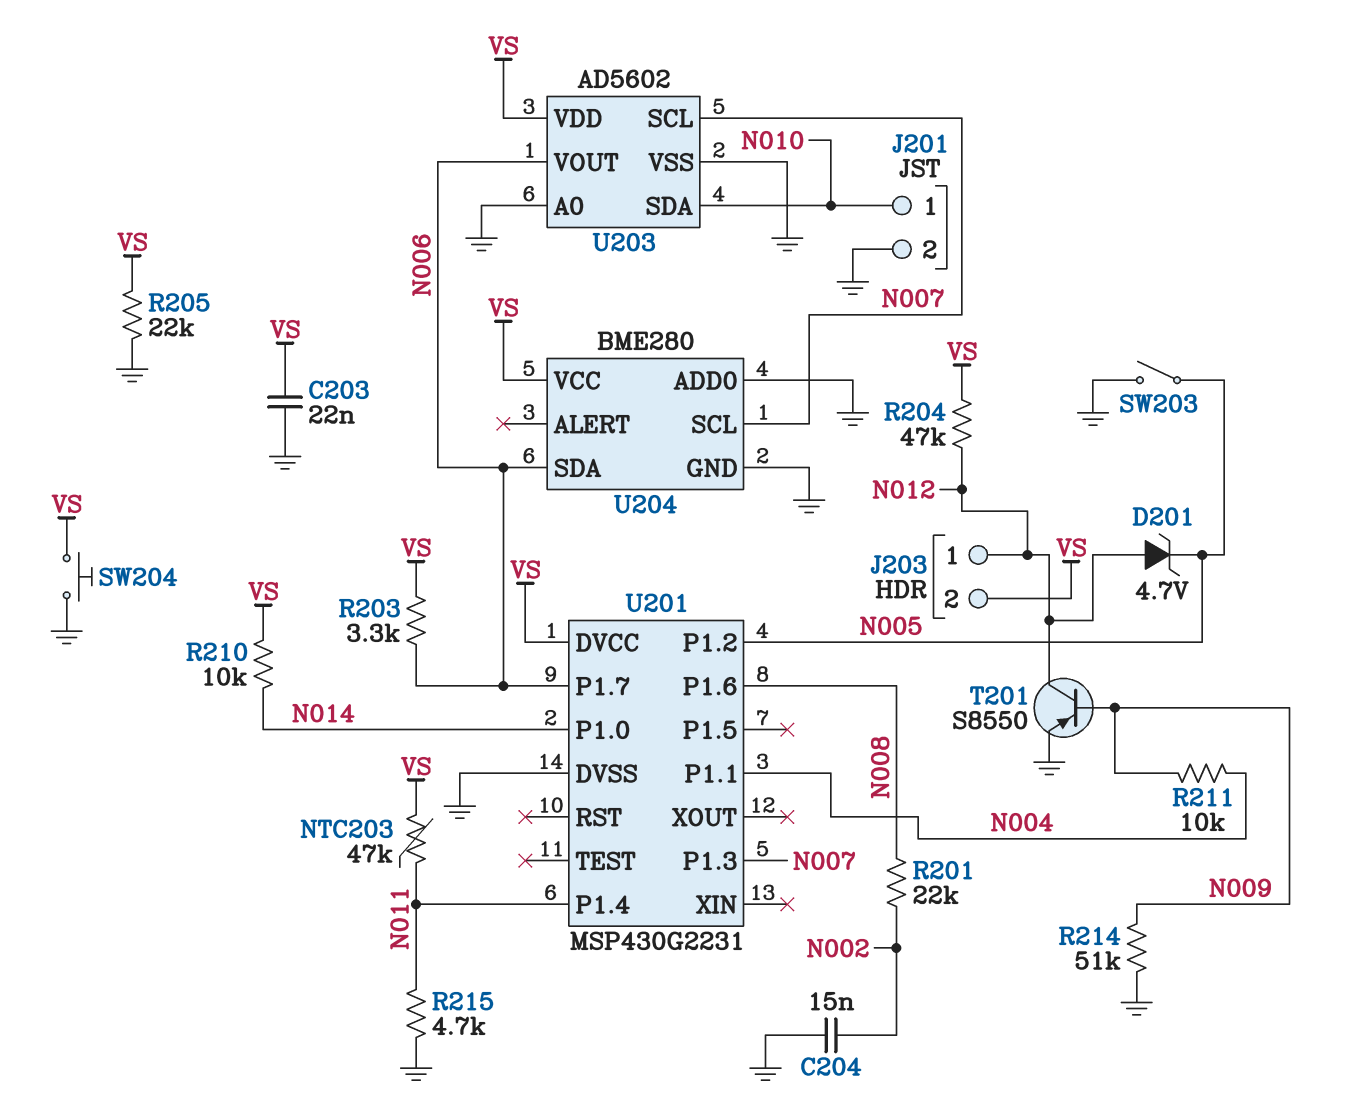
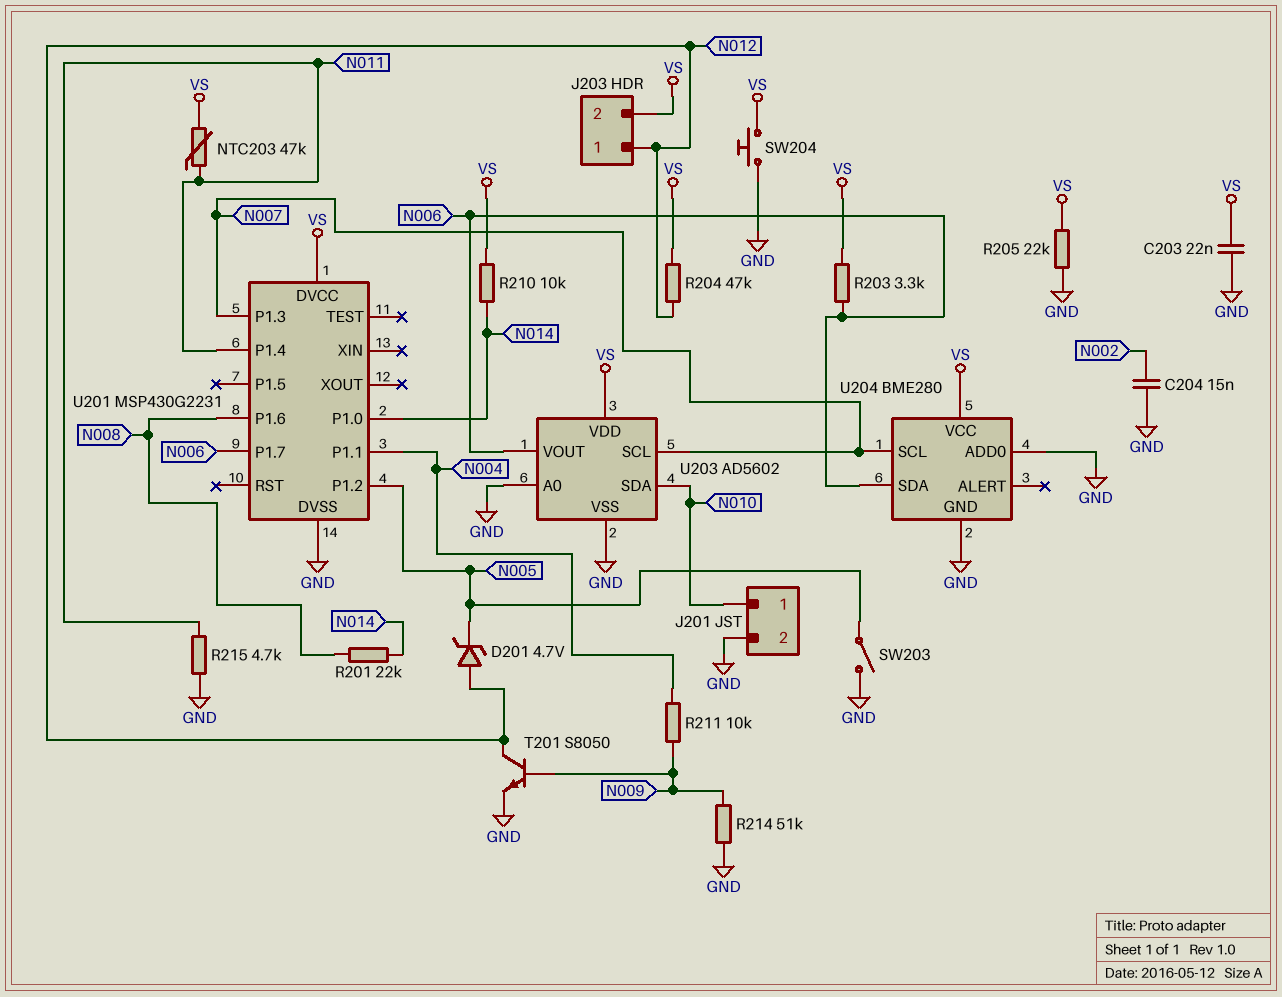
R201: 22k (N002, N008) -> 22k (N008, N014)
T201: PNP S8550 (B N009, C N012, E GND) -> NPN S8050 (B N009, C N012, E GND)

